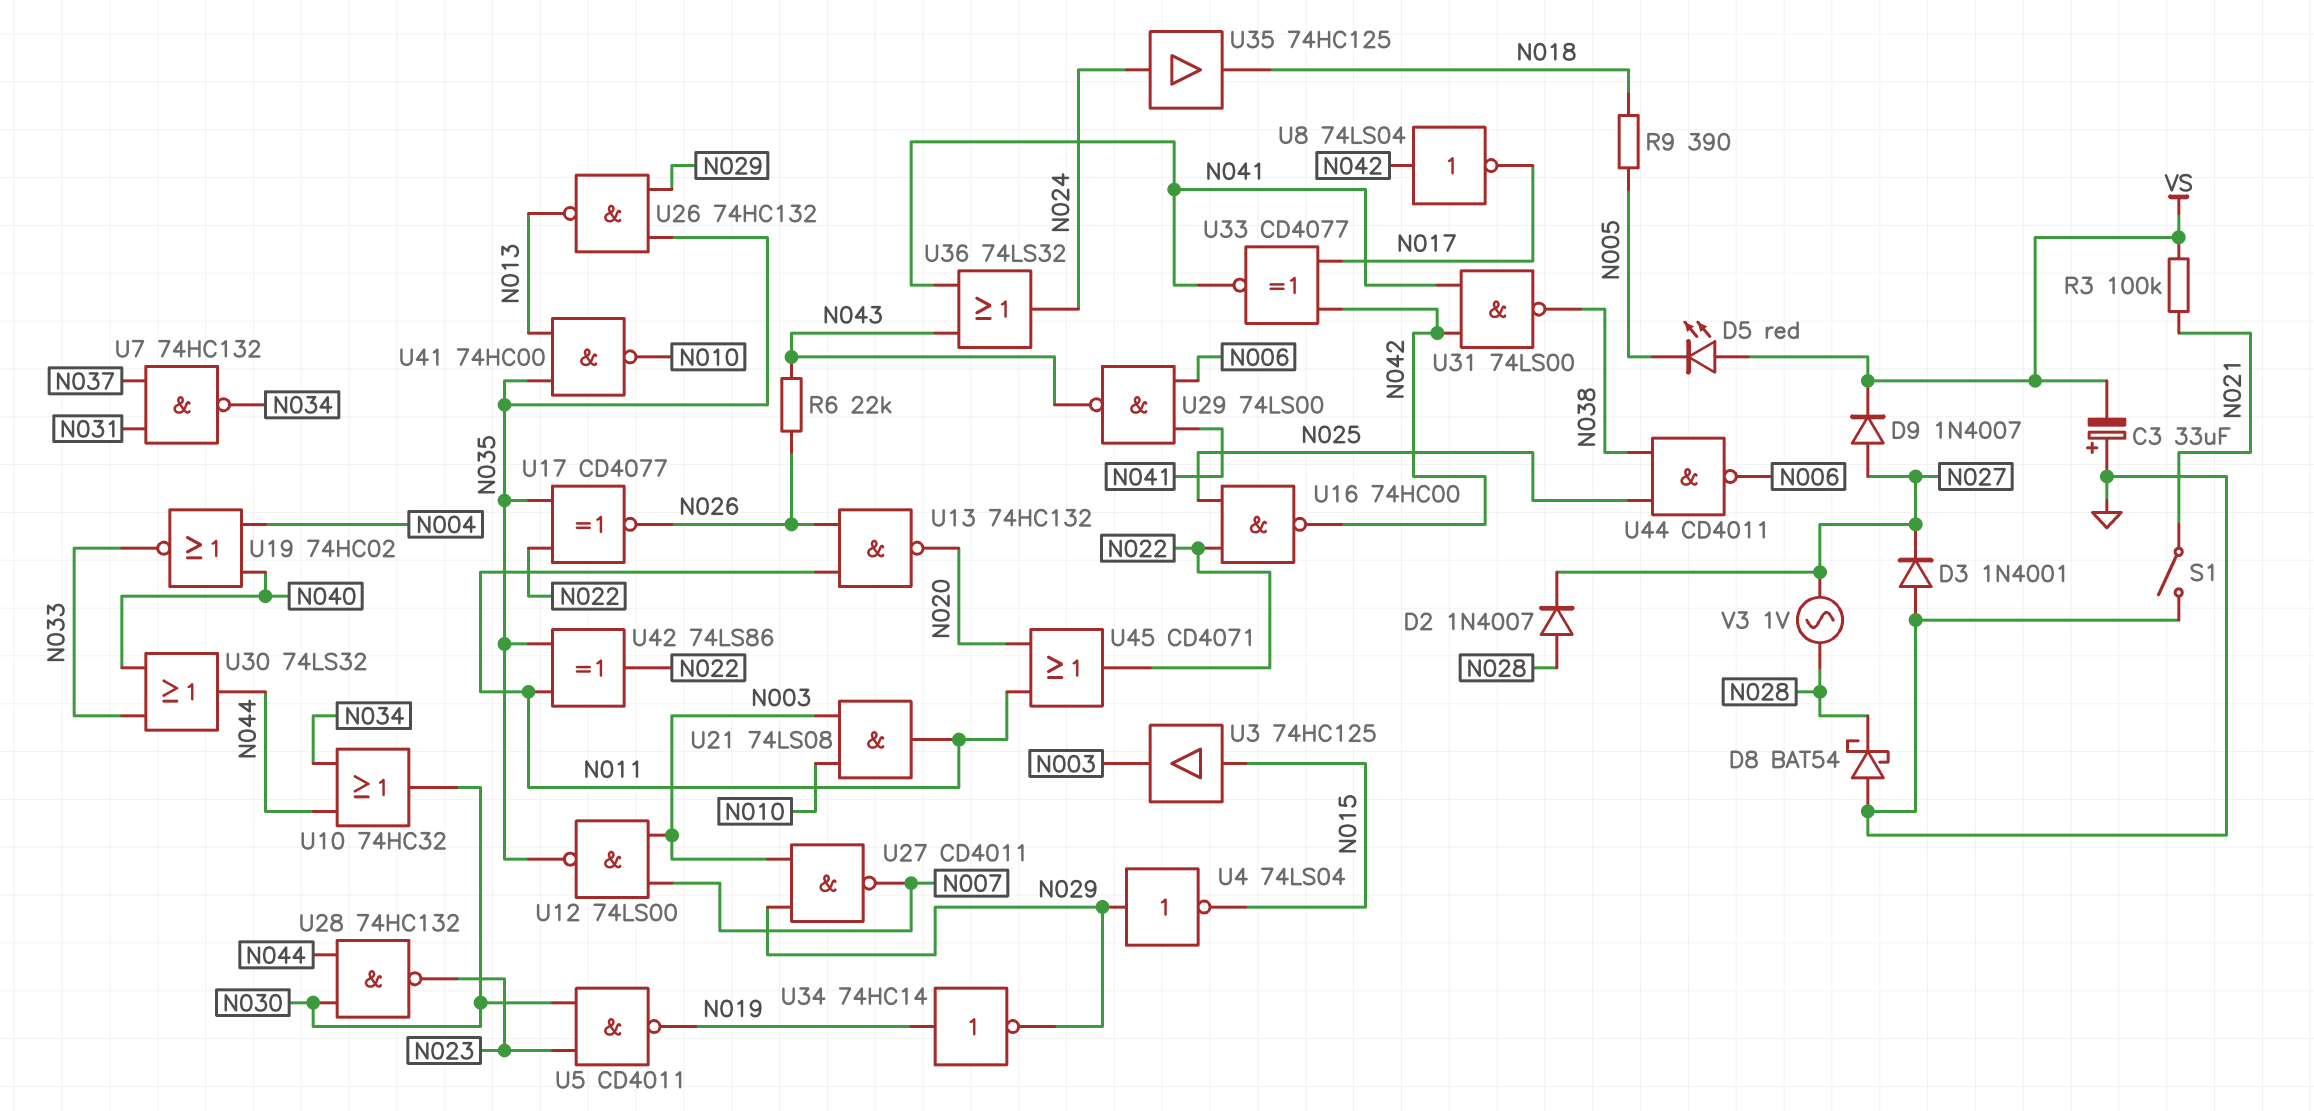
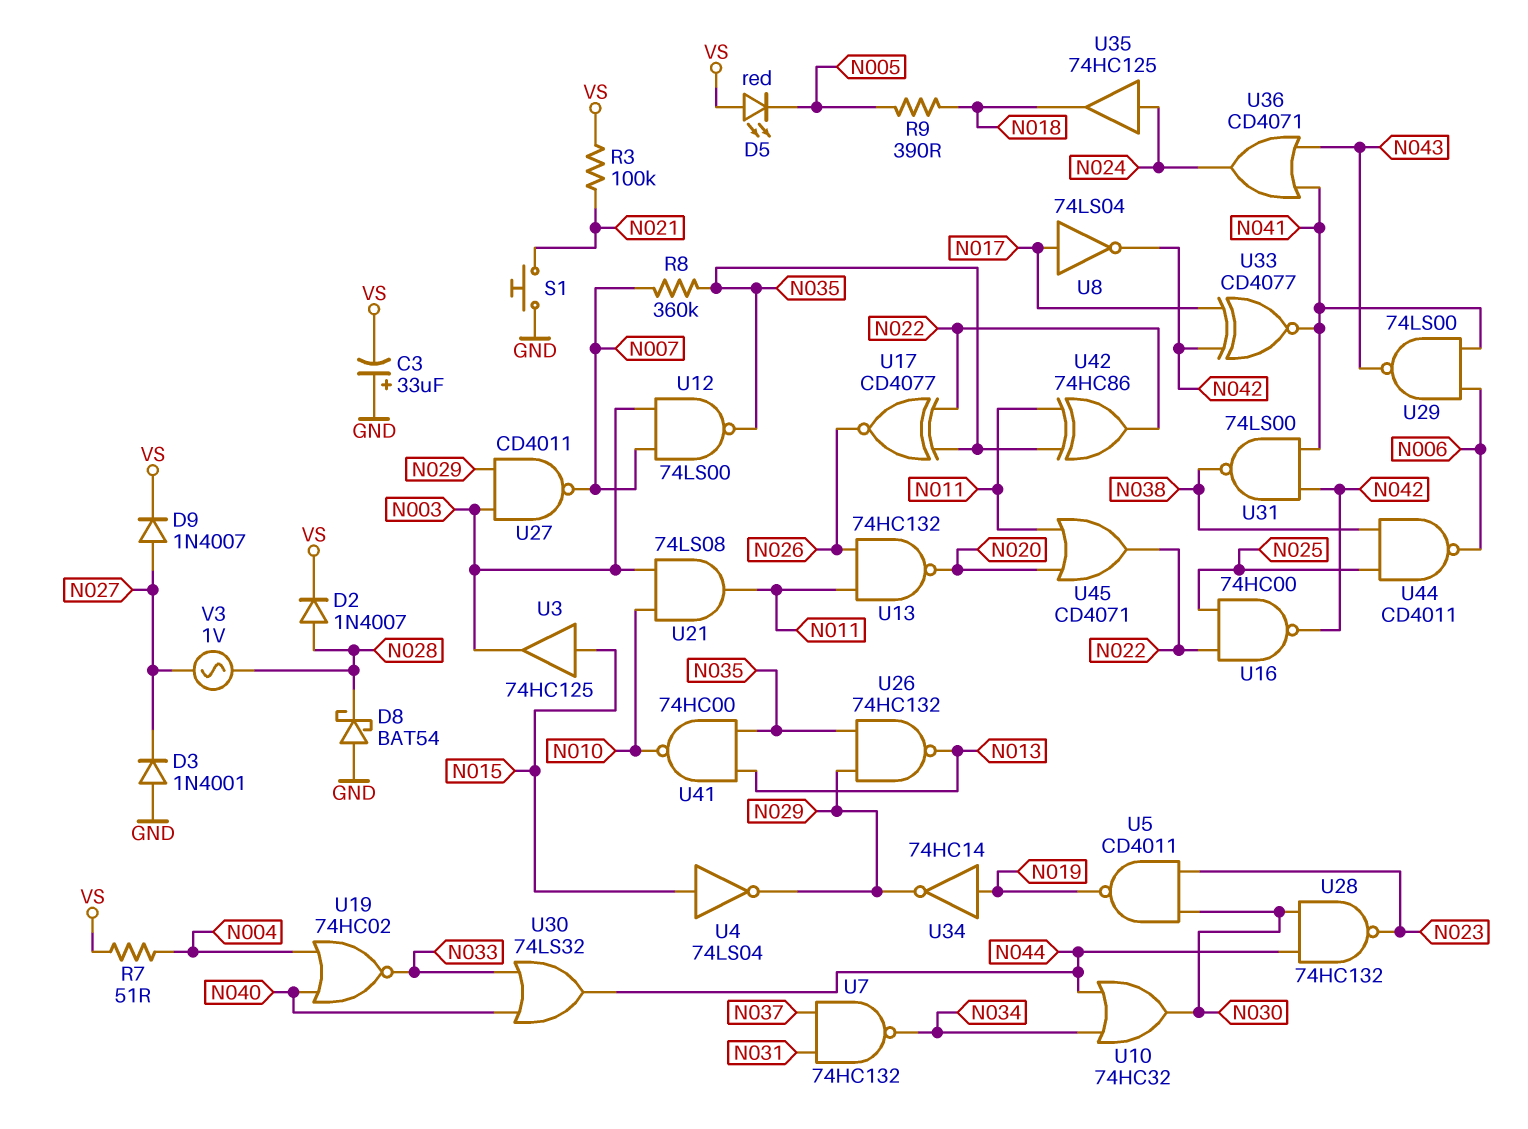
D2: diode 1N4007 (A N028, K N027) -> diode 1N4007 (A N028, K VS)
R6: 22k (N026, N043) -> none
R7: none -> 51 (N004, VS)
R8: none -> 360k (N007, N035)
S1: switch (GND, N021) -> button (GND, N021)
U4: NOT 74LS04 (in N029, out N015) -> NOT 74LS04 (in N015, out N029)
U8: NOT 74LS04 (in N042, out N017) -> NOT 74LS04 (in N017, out N042)
U36: OR 74LS32 (in N041, in N043, out N024) -> OR CD4071 (in N041, in N043, out N024)
U42: XOR 74LS86 (in N011, in N035, out N022) -> XOR 74HC86 (in N011, in N035, out N022)

